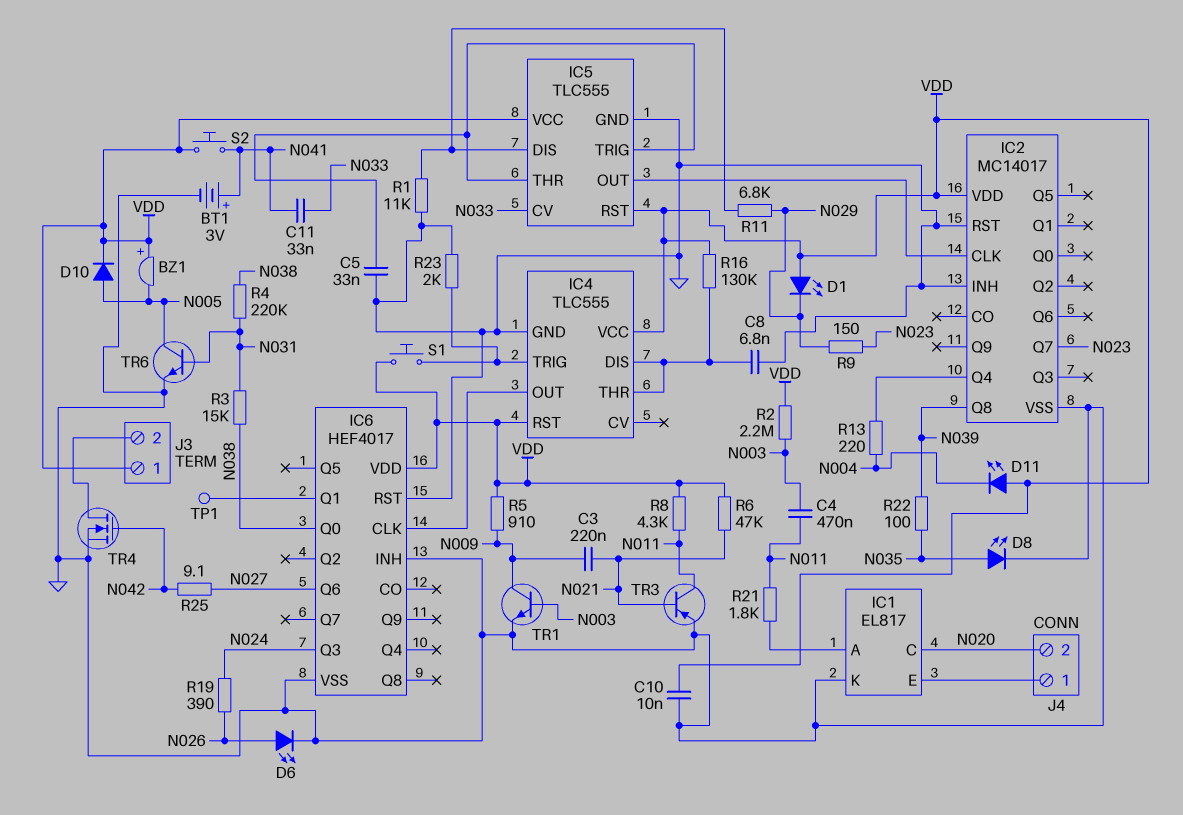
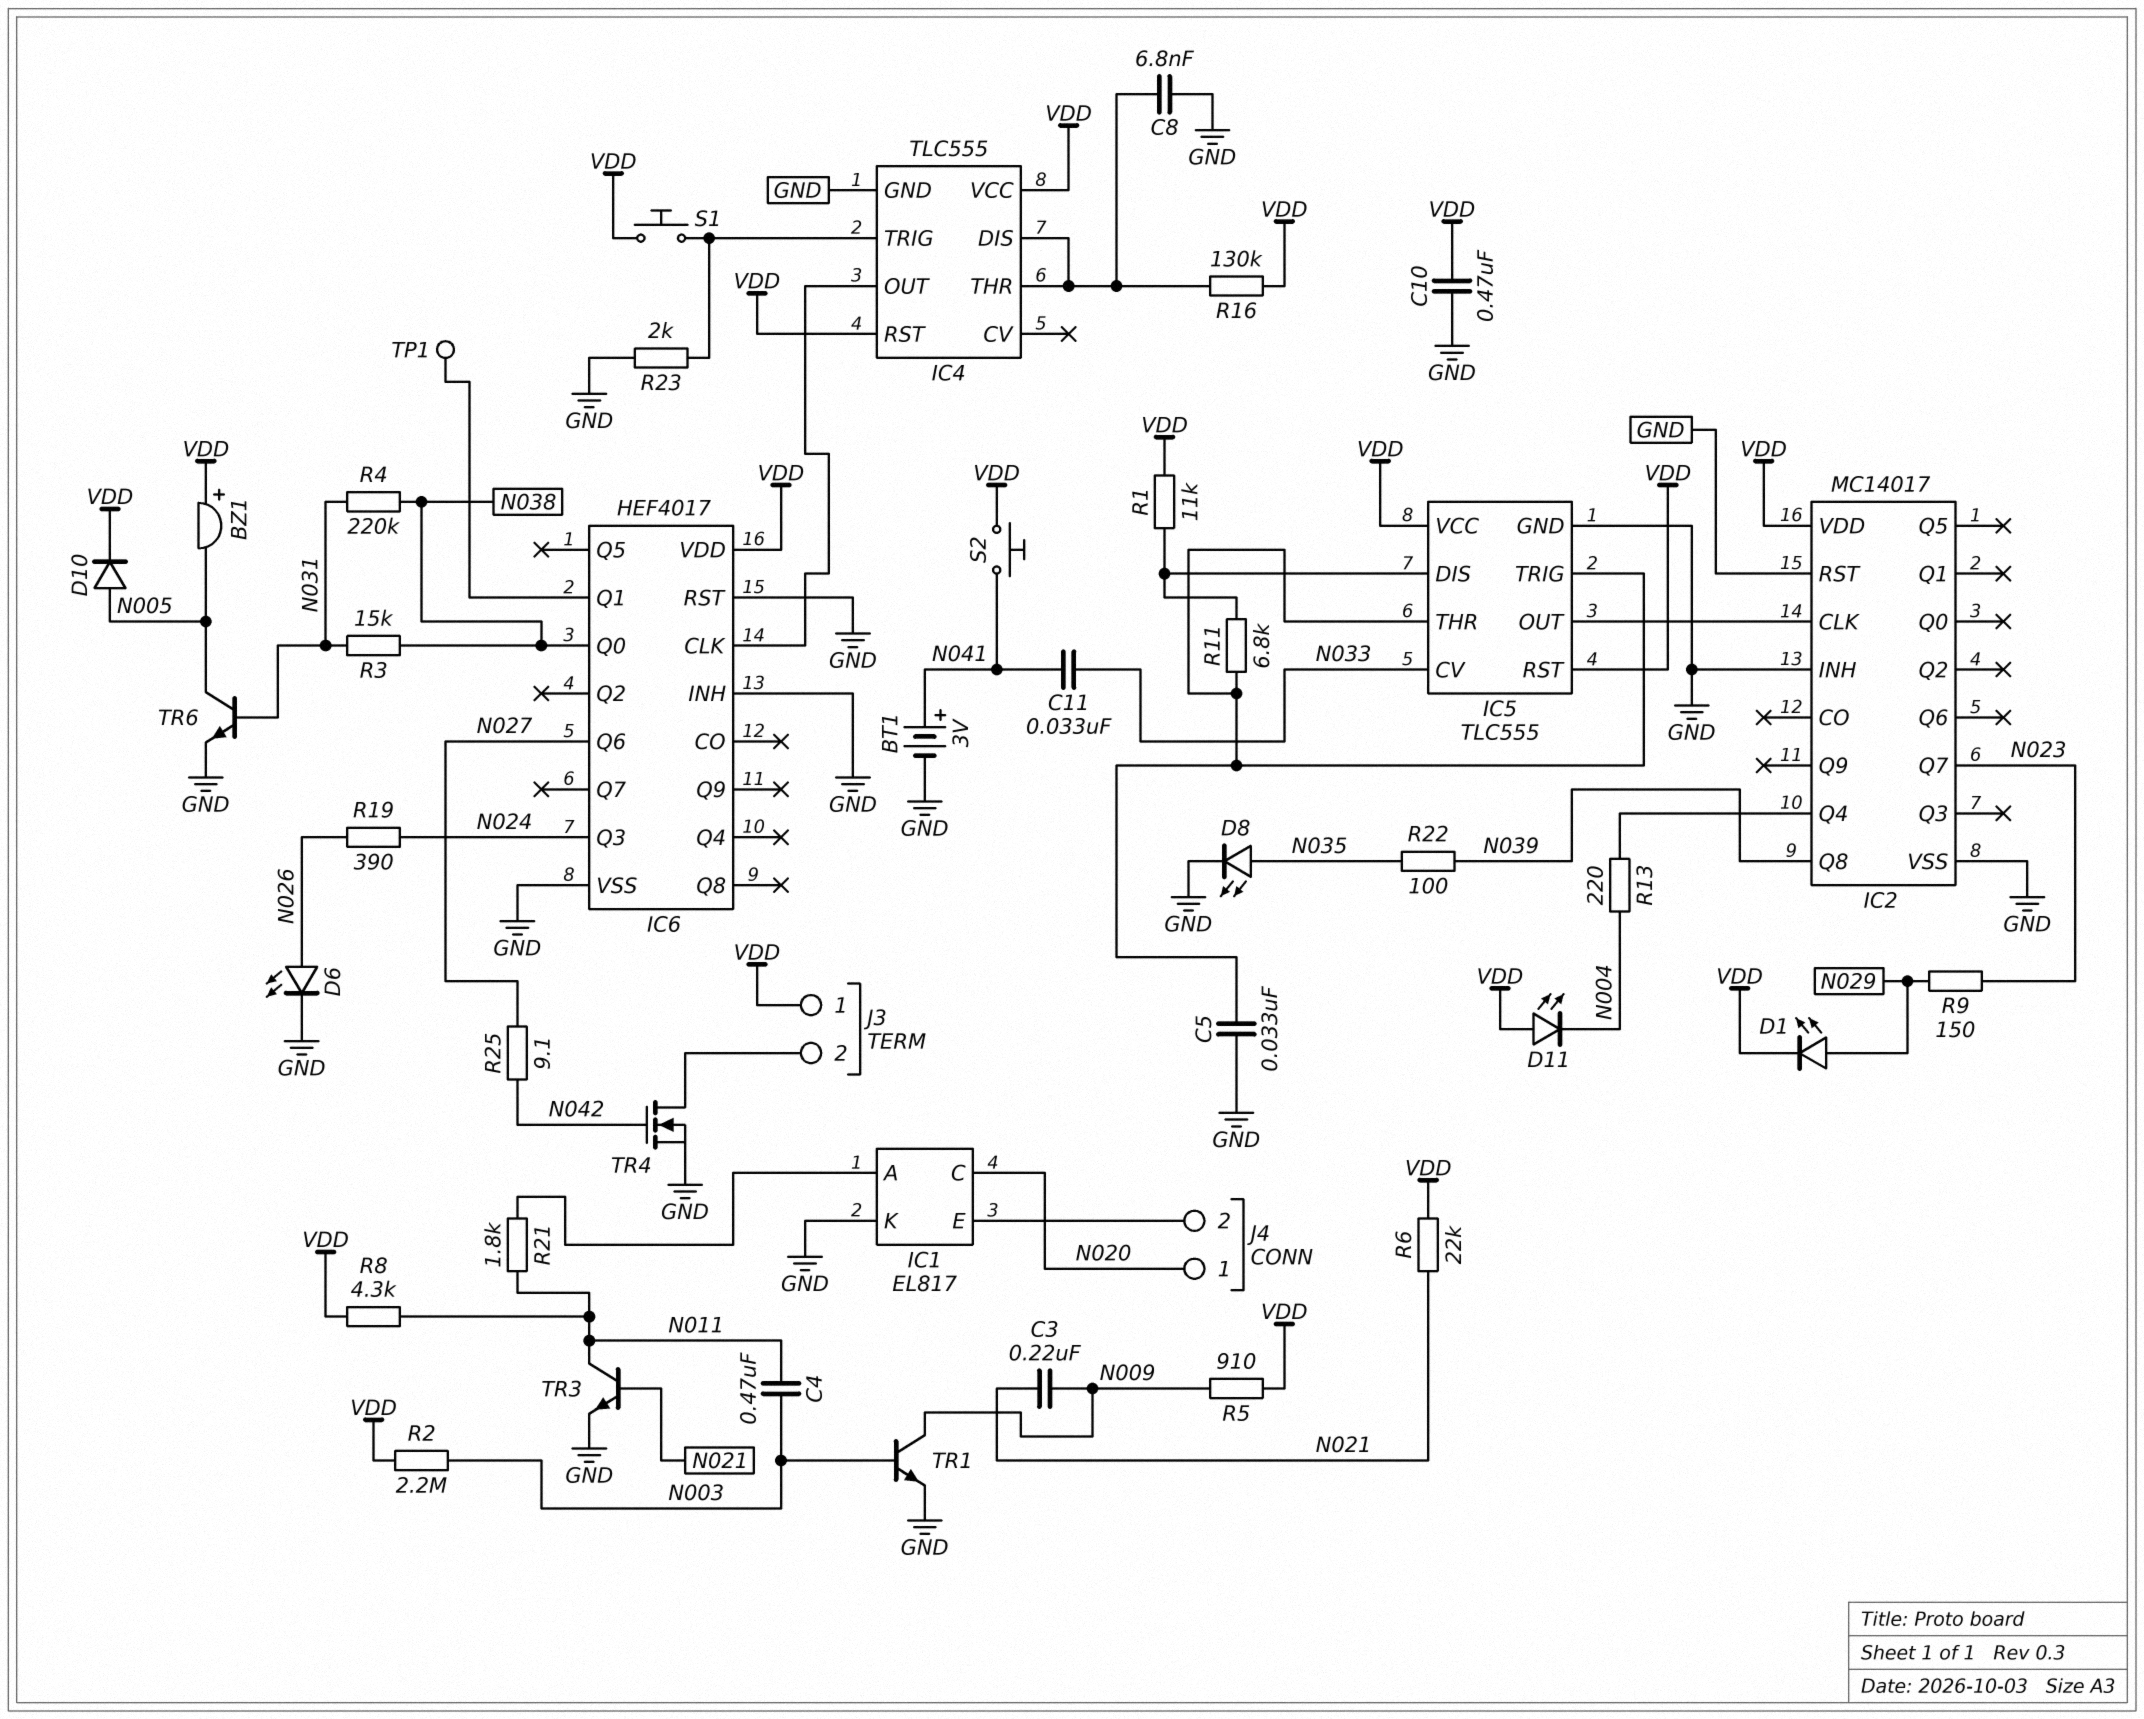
C10: 10nF (GND, VDD) -> 470nF (GND, VDD)
D1: LED (A VDD, K N029) -> LED (A N029, K VDD)
J4 pin 1: IC1/E -> N020
J4 pin 2: N020 -> IC1/E
R1: 11k (GND, IC5/DIS) -> 11k (IC5/DIS, VDD)
R6: 47k (N021, VDD) -> 22k (N021, VDD)
R11: 6.8k (IC5/DIS, N029) -> 6.8k (IC5/DIS, IC5/THR)
TR3: PNP (B N021, C N011, E GND) -> NPN (B N021, C N011, E GND)

